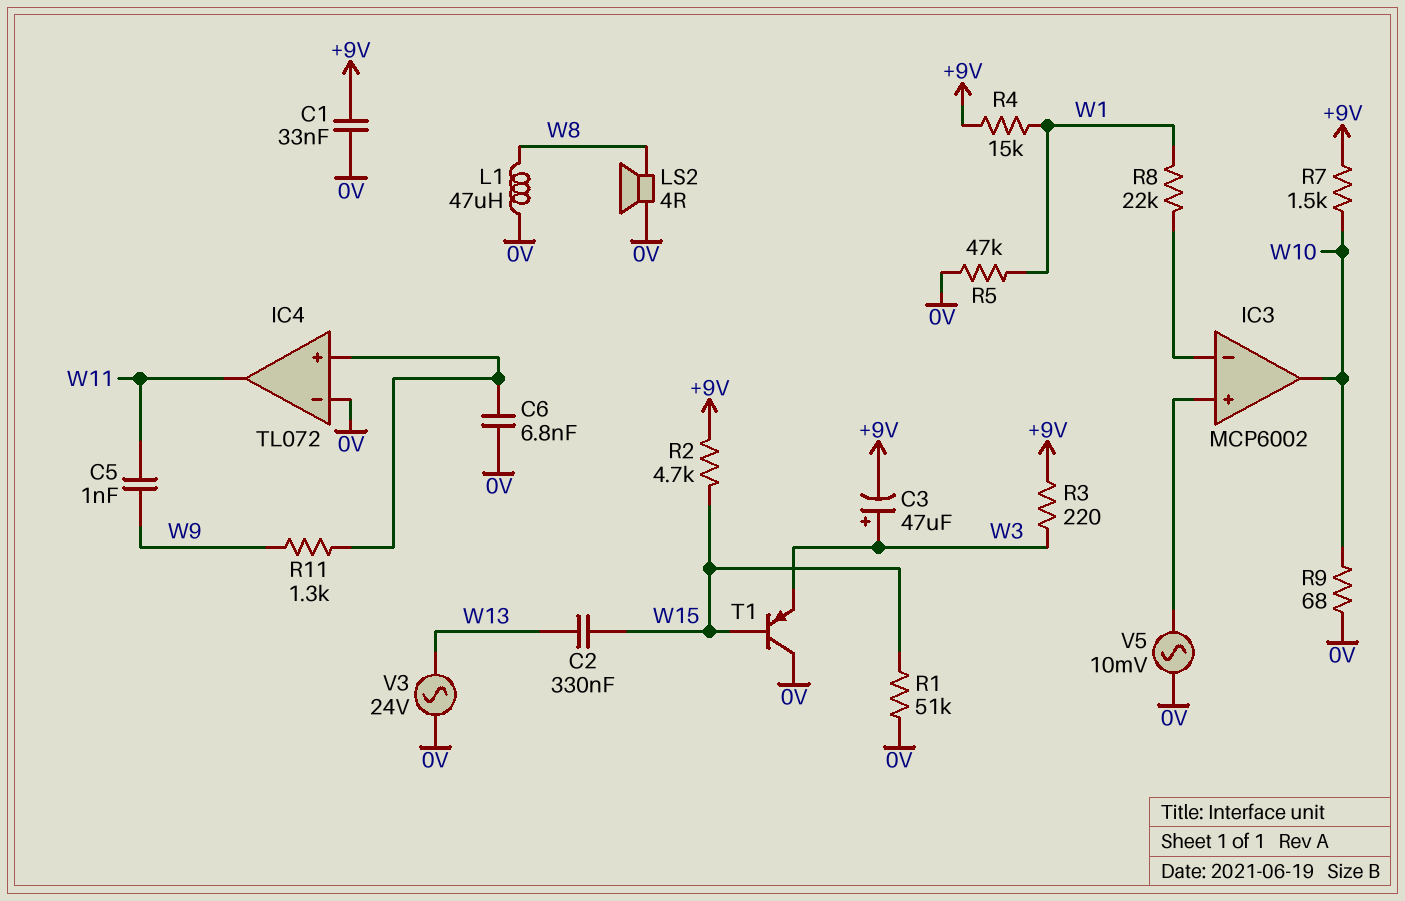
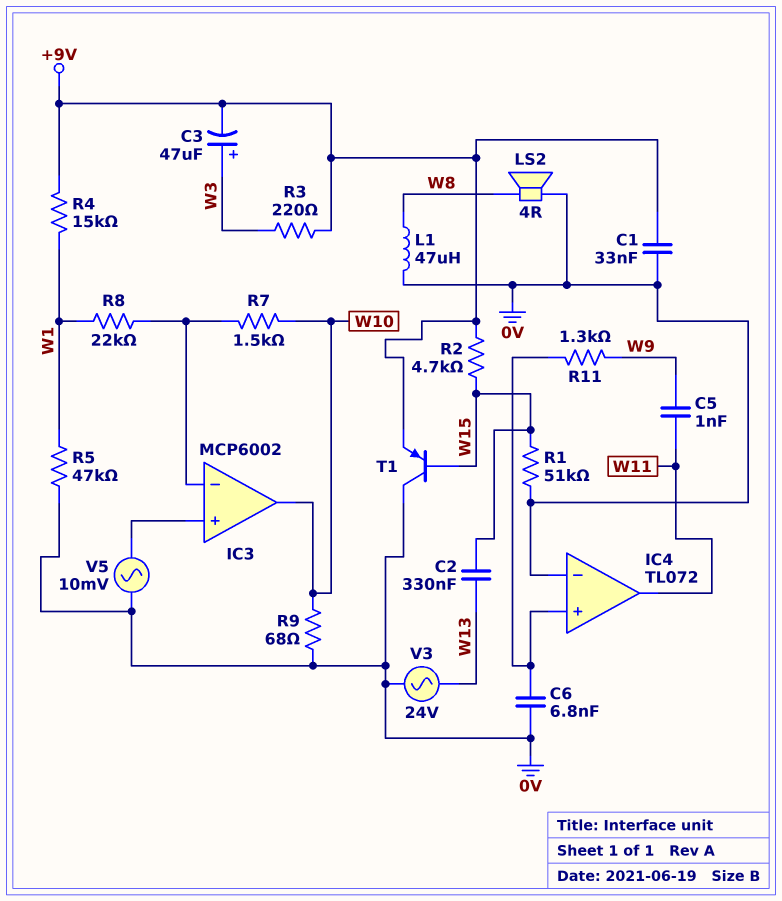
R7: 1.5k (+9V, W10) -> 1.5k (IC3/in-, W10)
T1: PNP (B W15, C 0V, E W3) -> PNP (B W15, C 0V, E +9V)

